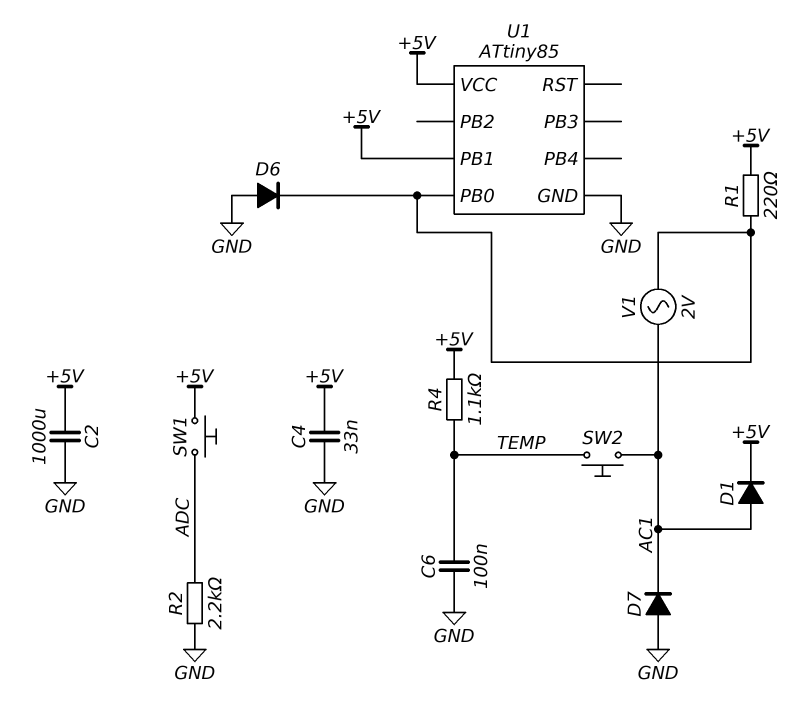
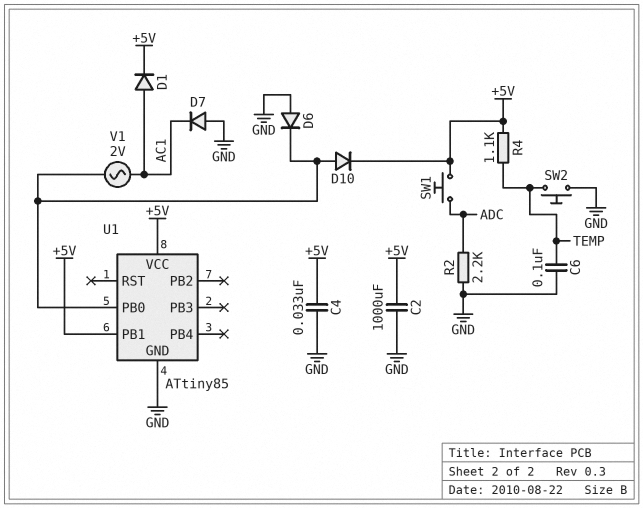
D10: none -> diode (A U1/PB0, K +5V)
R1: 220 (+5V, U1/PB0) -> none
SW2: button (AC1, TEMP) -> button (GND, TEMP)

